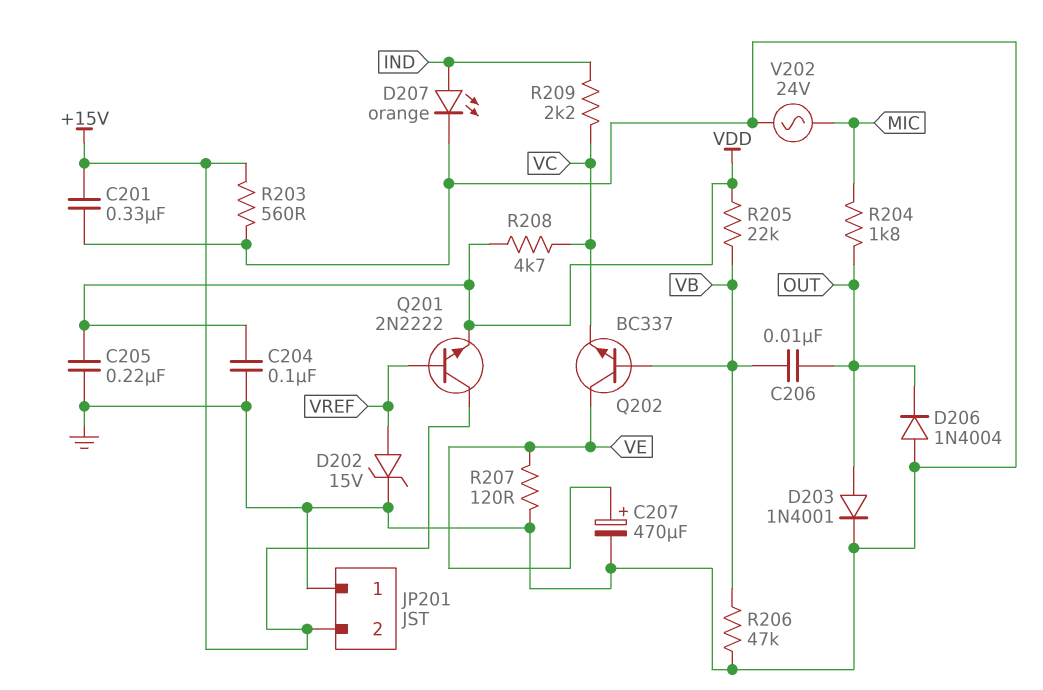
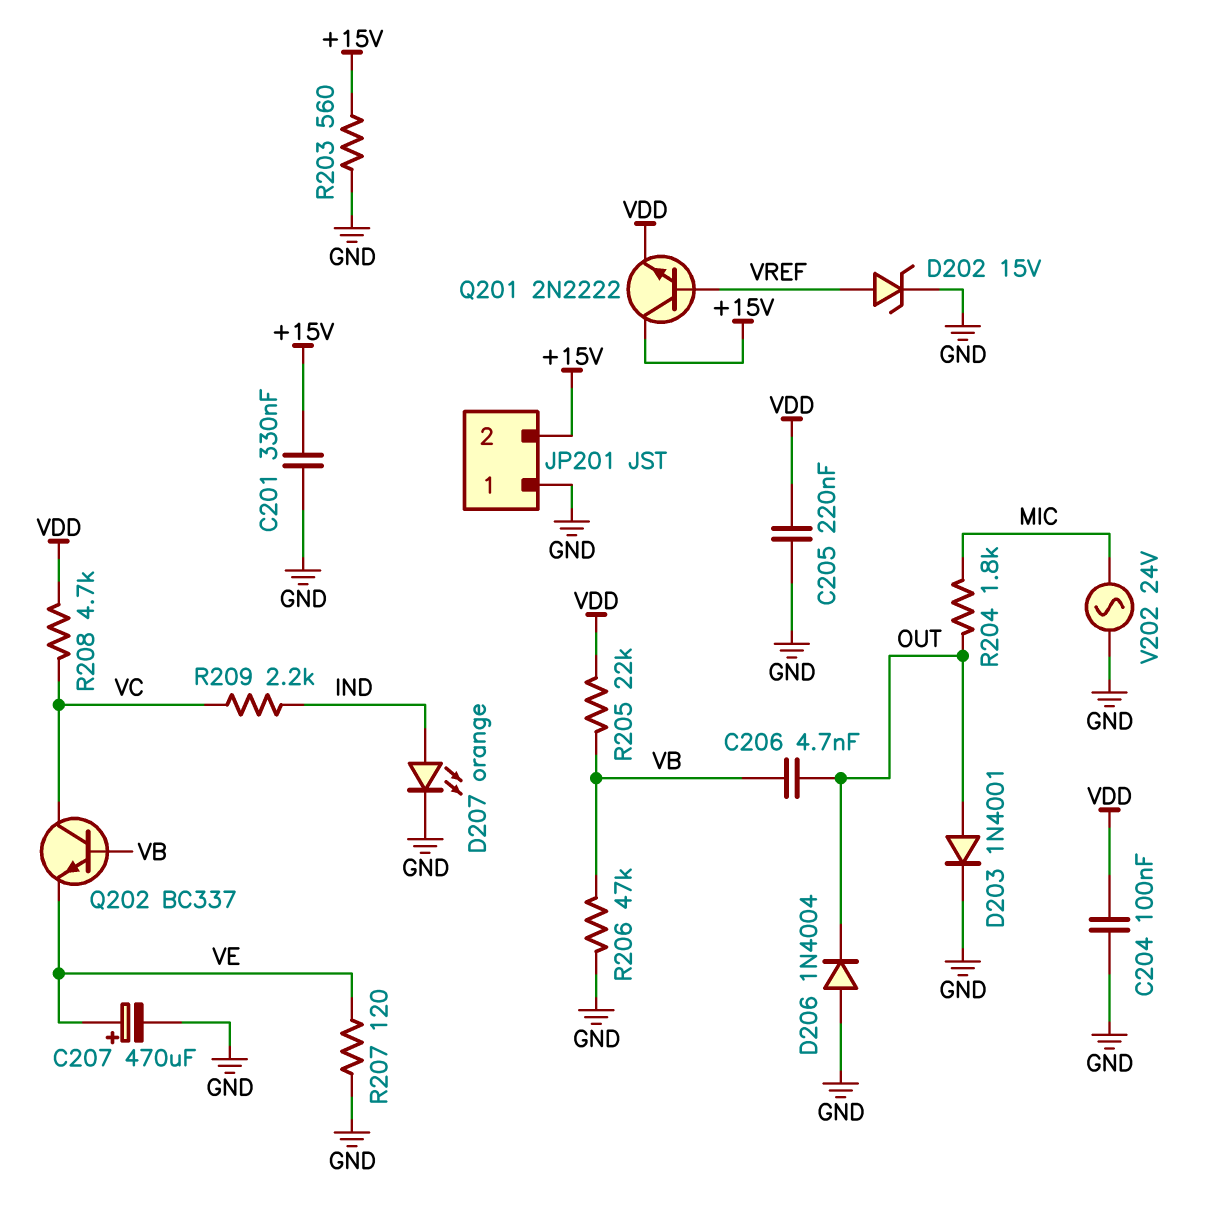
C206: 10nF (OUT, VB) -> 4.7nF (OUT, VB)
Q202: NPN BC337 (B VB, C VE, E VC) -> NPN BC337 (B VB, C VC, E VE)

